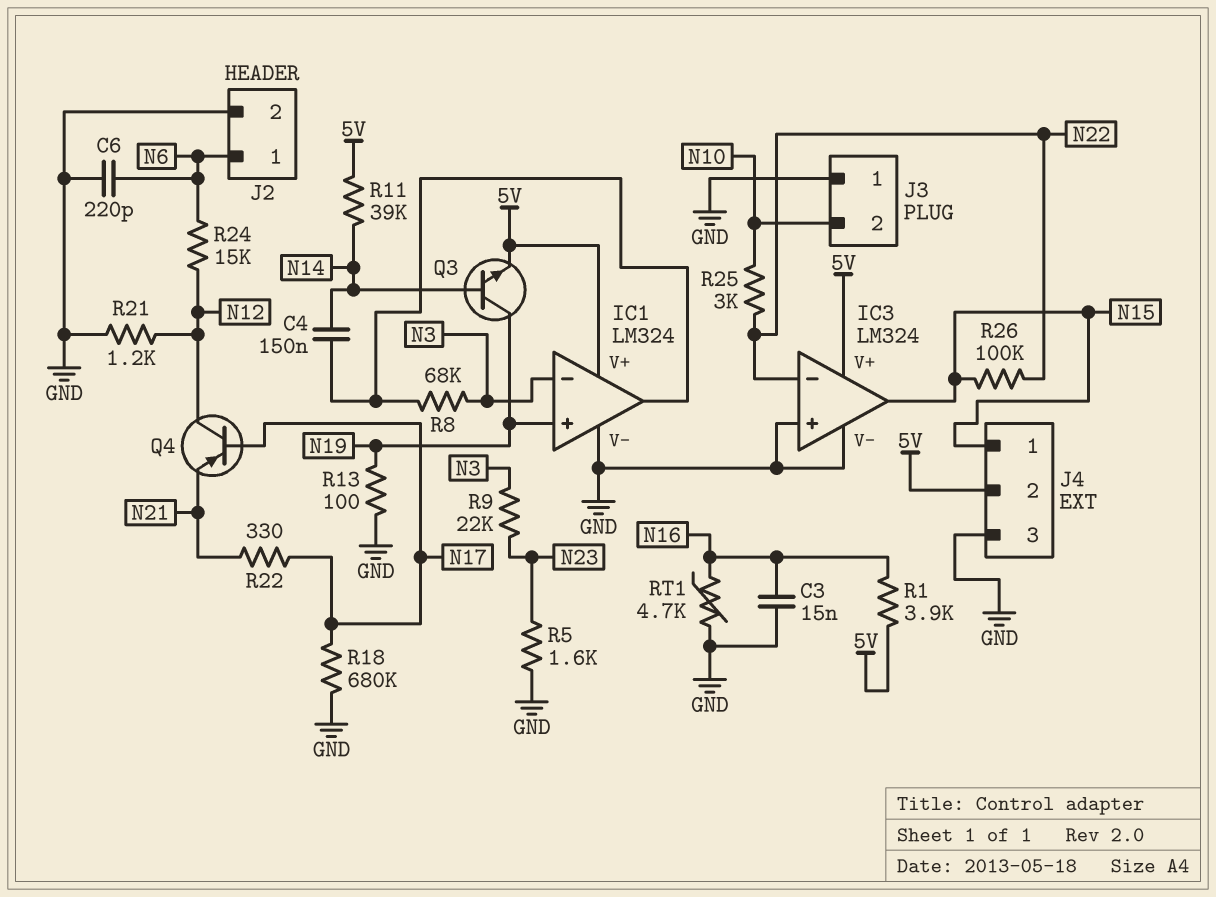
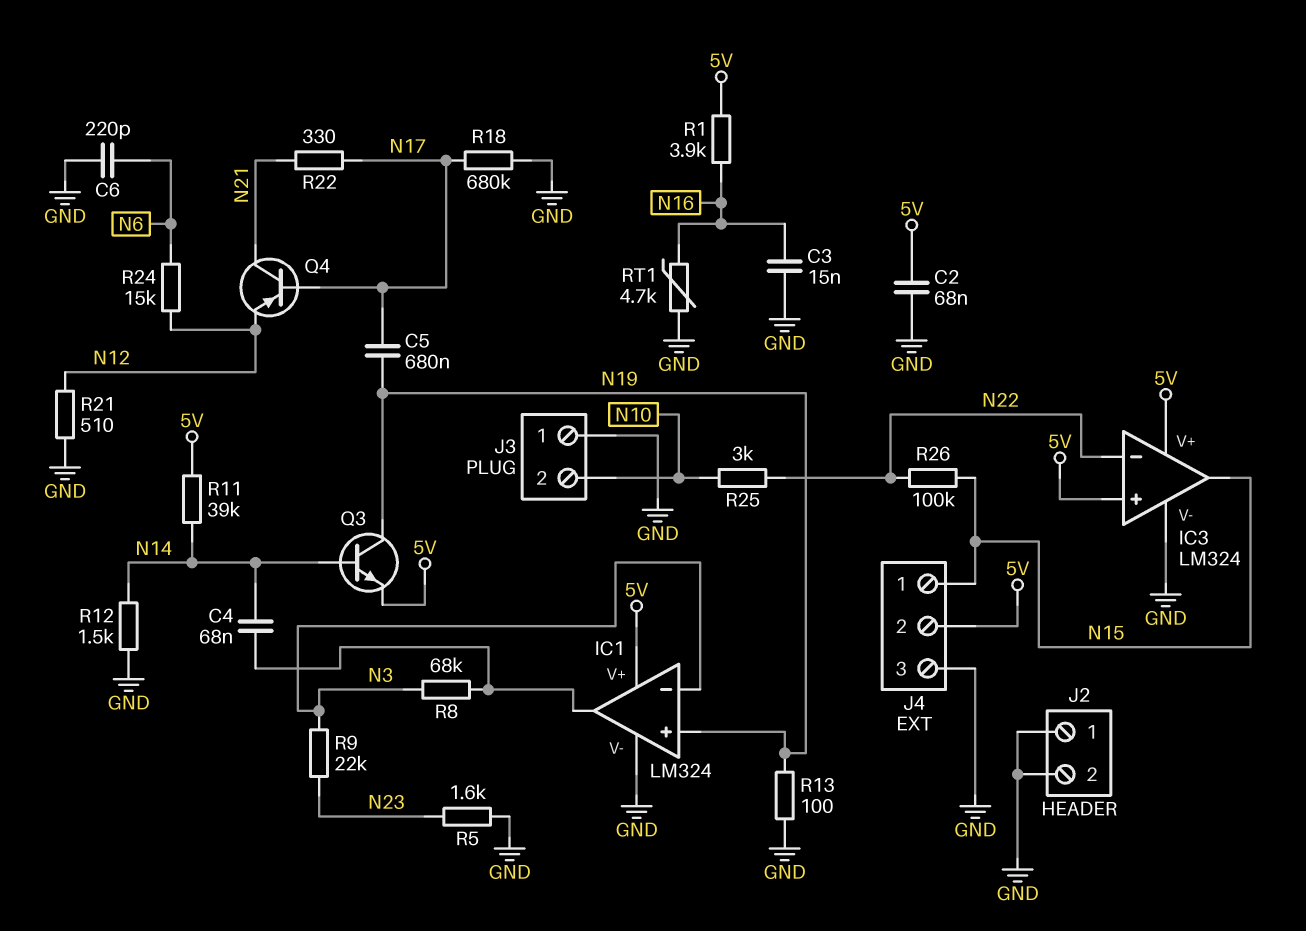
C2: none -> 68nF (5V, GND)
C4: 150nF (IC1/out, N14) -> 68nF (IC1/out, N14)
C5: none -> 680nF (N17, N19)
IC3 pin in+: GND -> 5V
J2 pin 1: N6 -> GND
Q4: PNP (B N17, C N12, E N21) -> PNP (B N17, C N21, E N12)
R12: none -> 1.5k (GND, N14)
R21: 1.2k (GND, N12) -> 510 (GND, N12)

